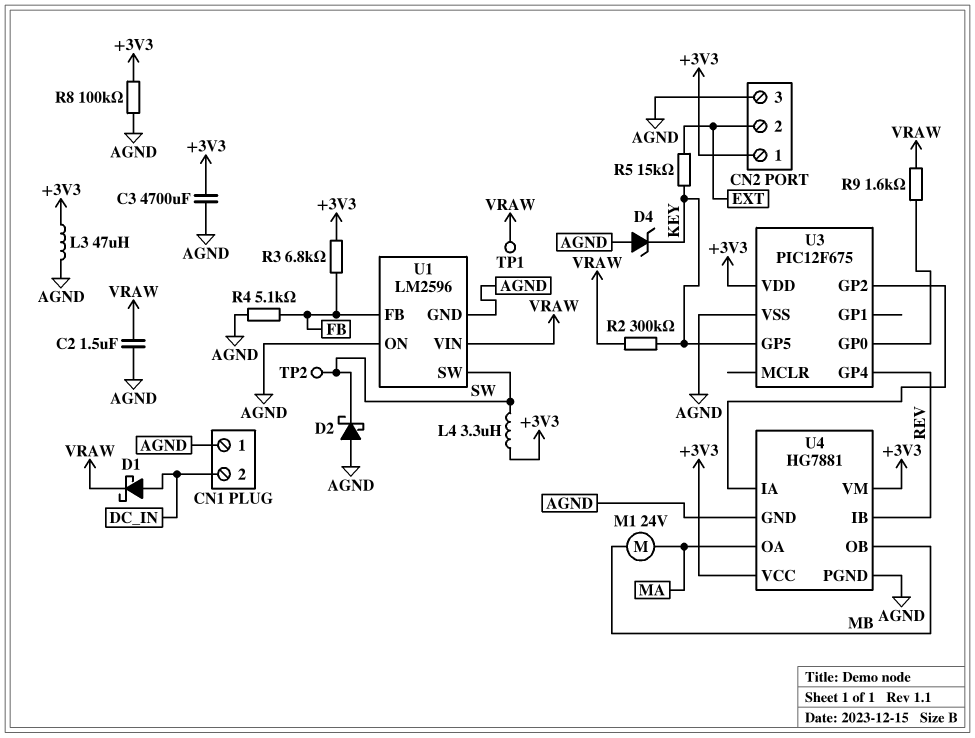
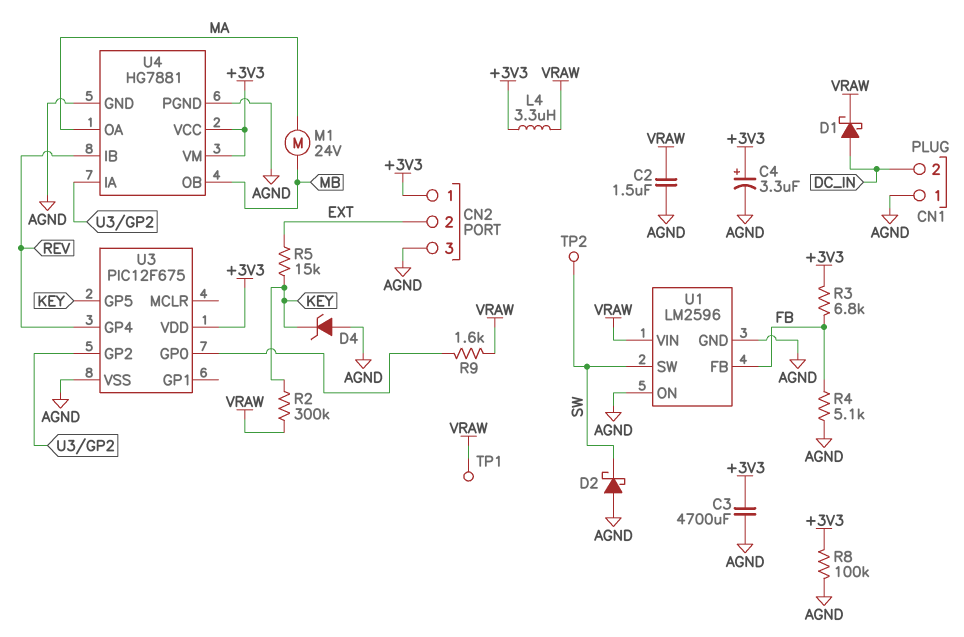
C4: none -> 3.3uF (plus +3V3, minus AGND)
L3: 47uH (+3V3, AGND) -> none
L4: 3.3uH (+3V3, SW) -> 3.3uH (+3V3, VRAW)

